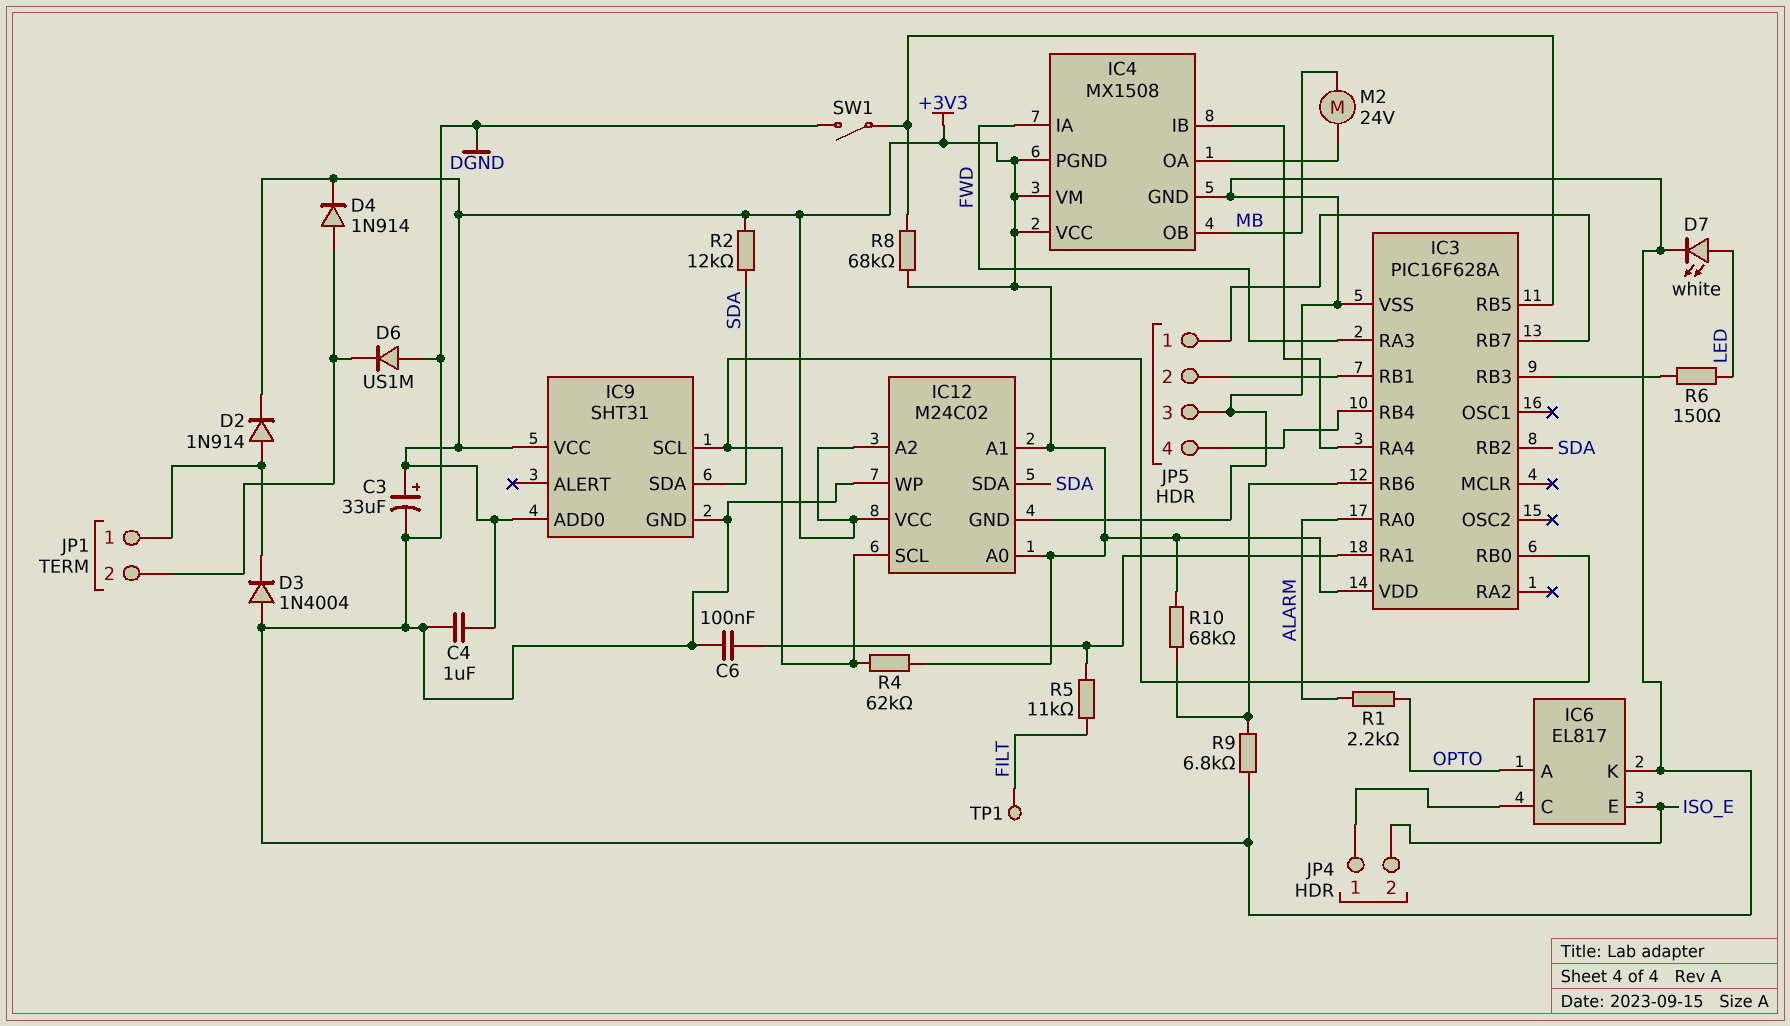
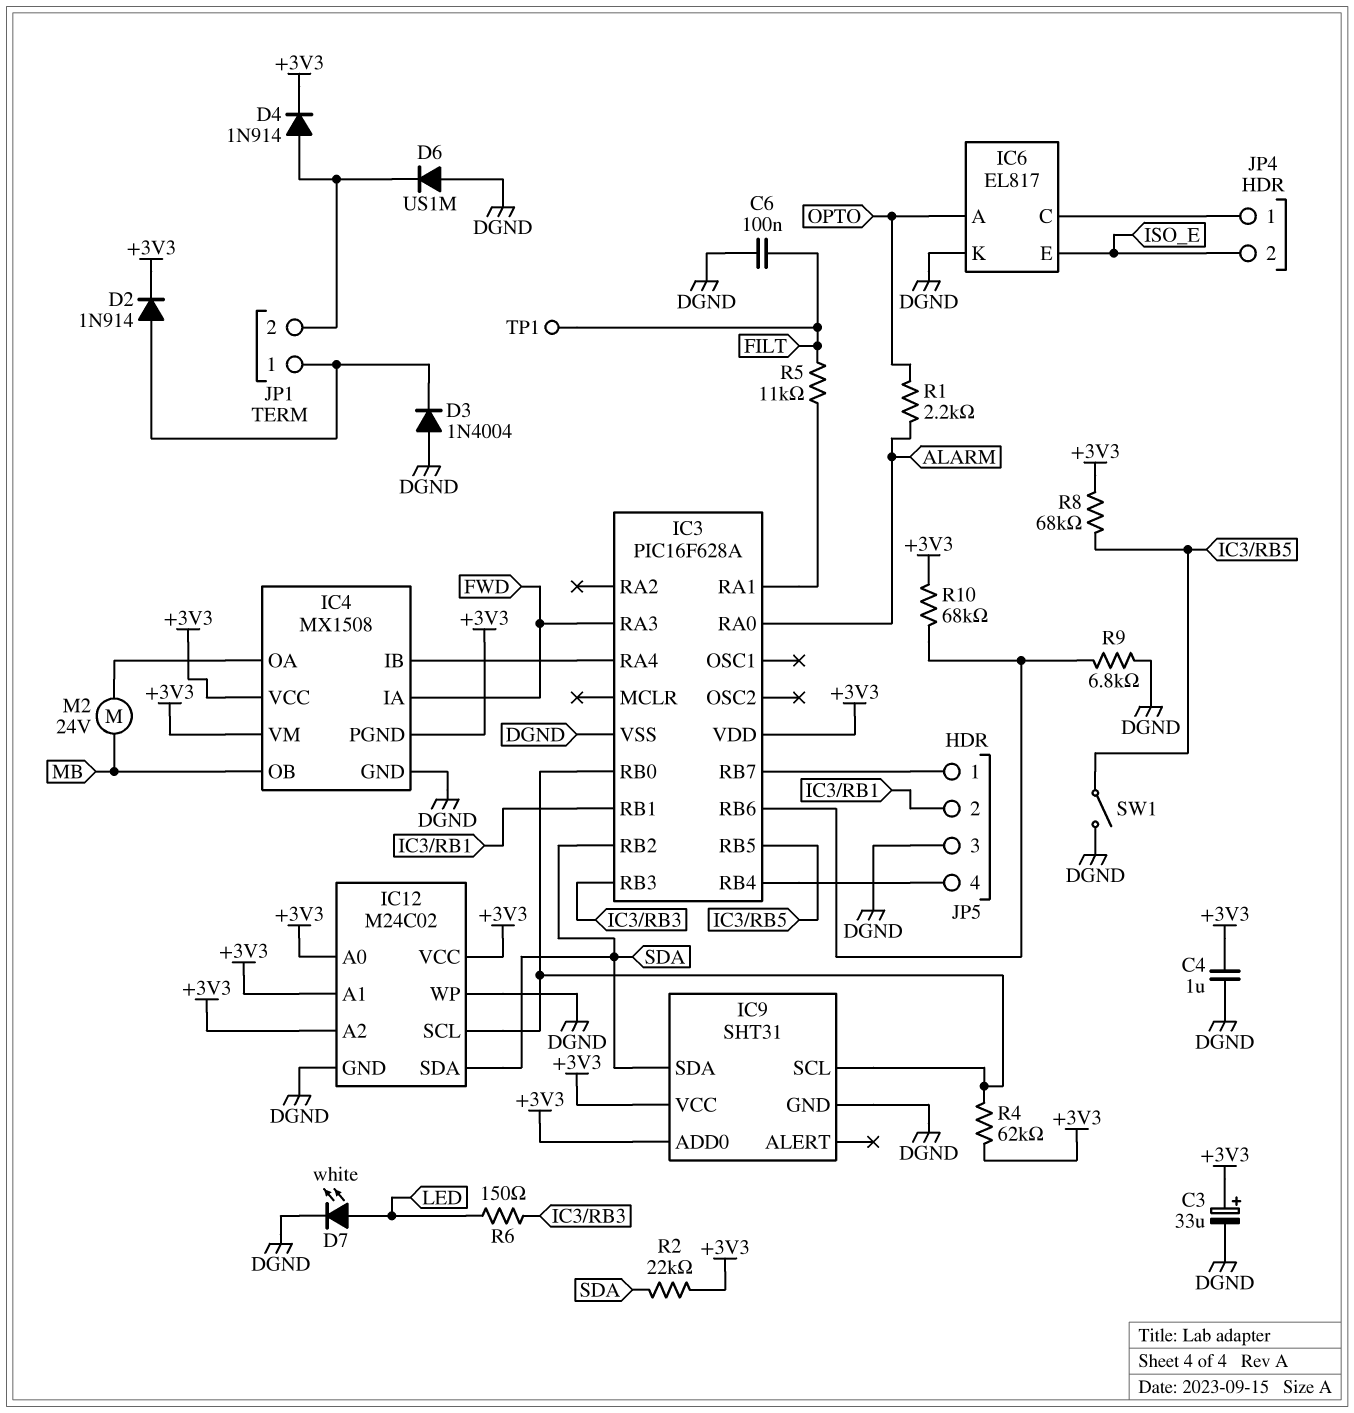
C6: 100nF (DGND, IC3/RA1) -> 100nF (DGND, FILT)
R2: 12k (+3V3, SDA) -> 22k (+3V3, SDA)

